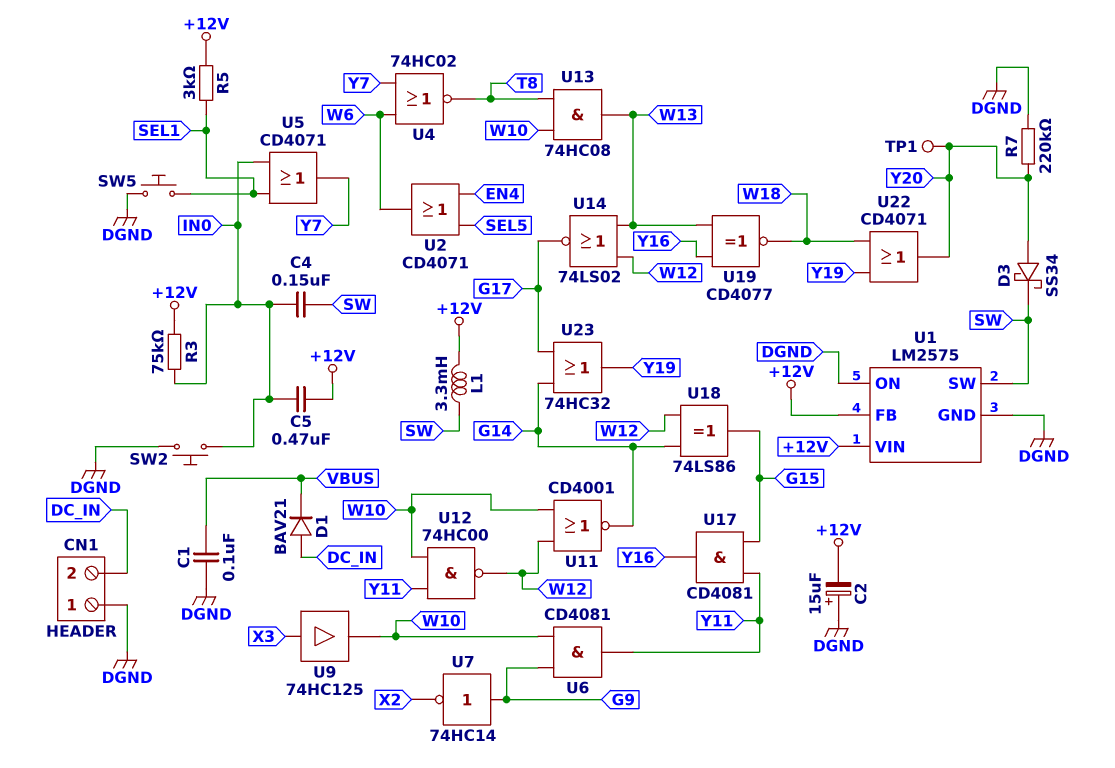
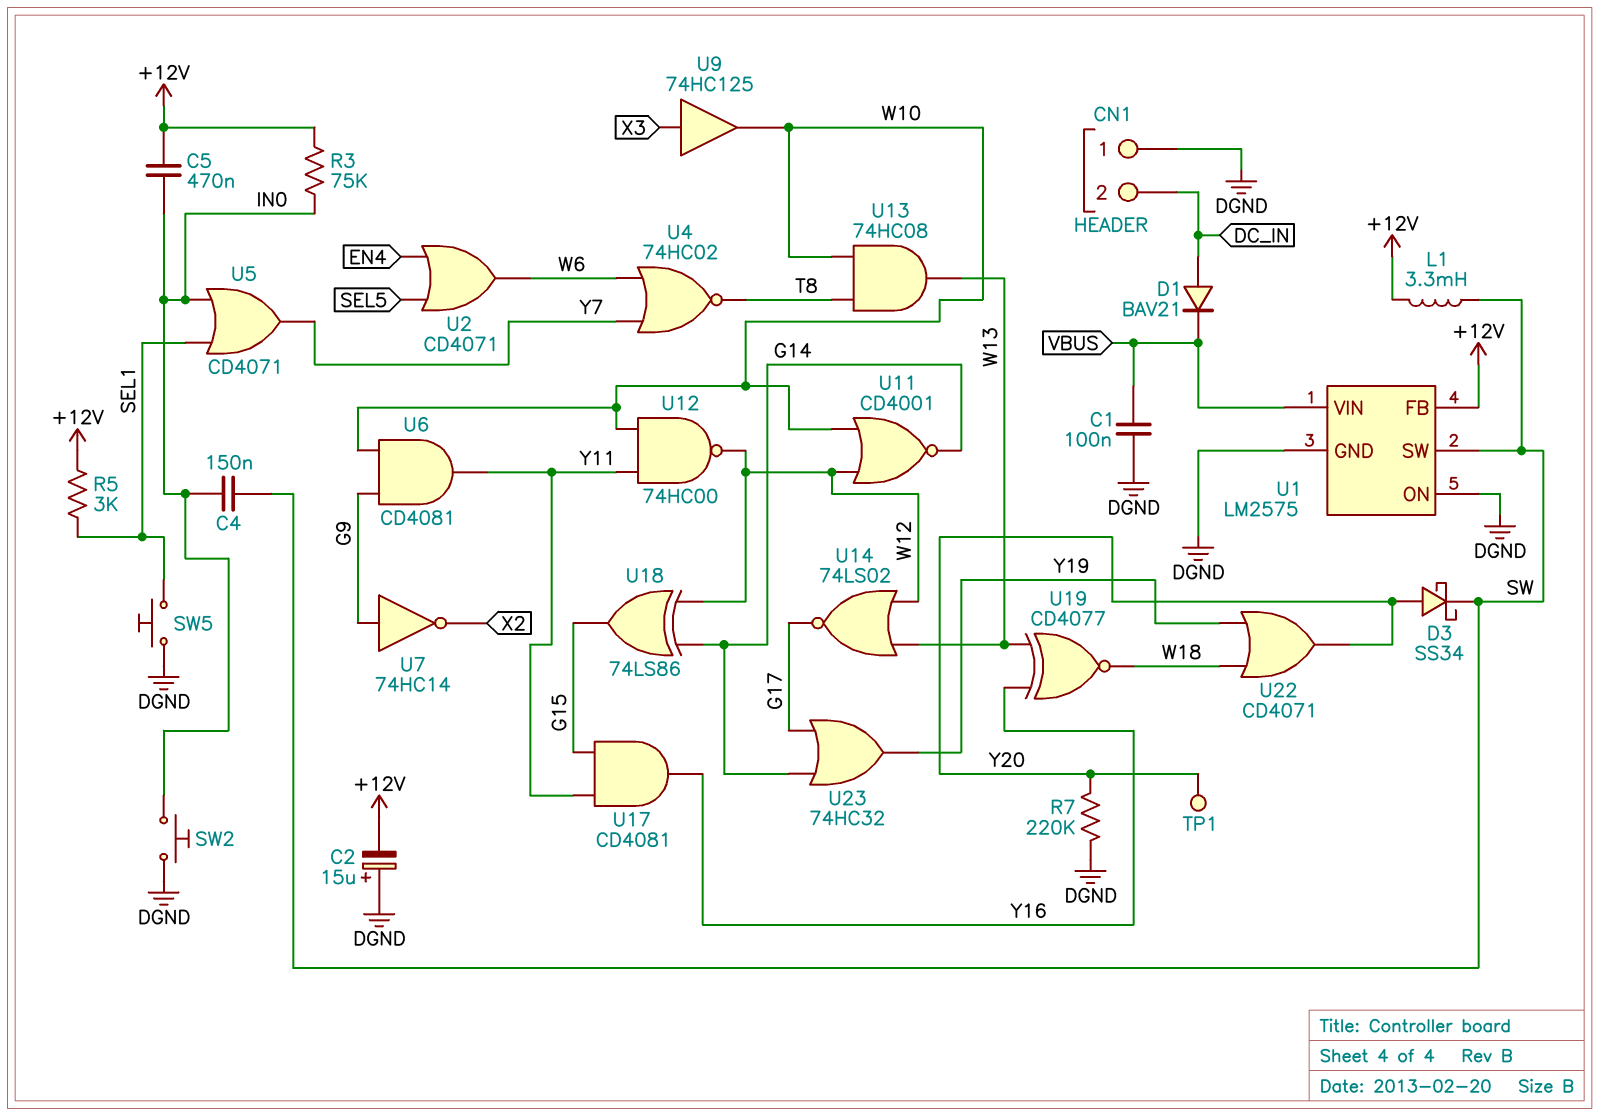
U1 pin VIN: +12V -> VBUS

